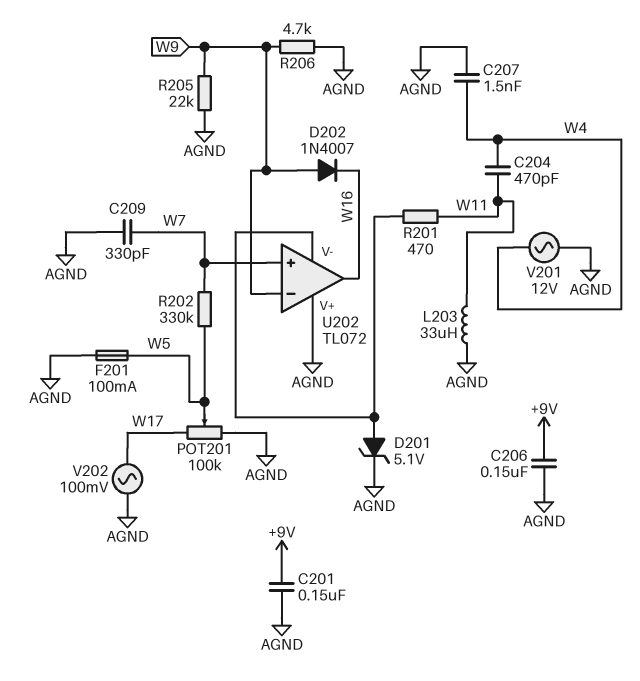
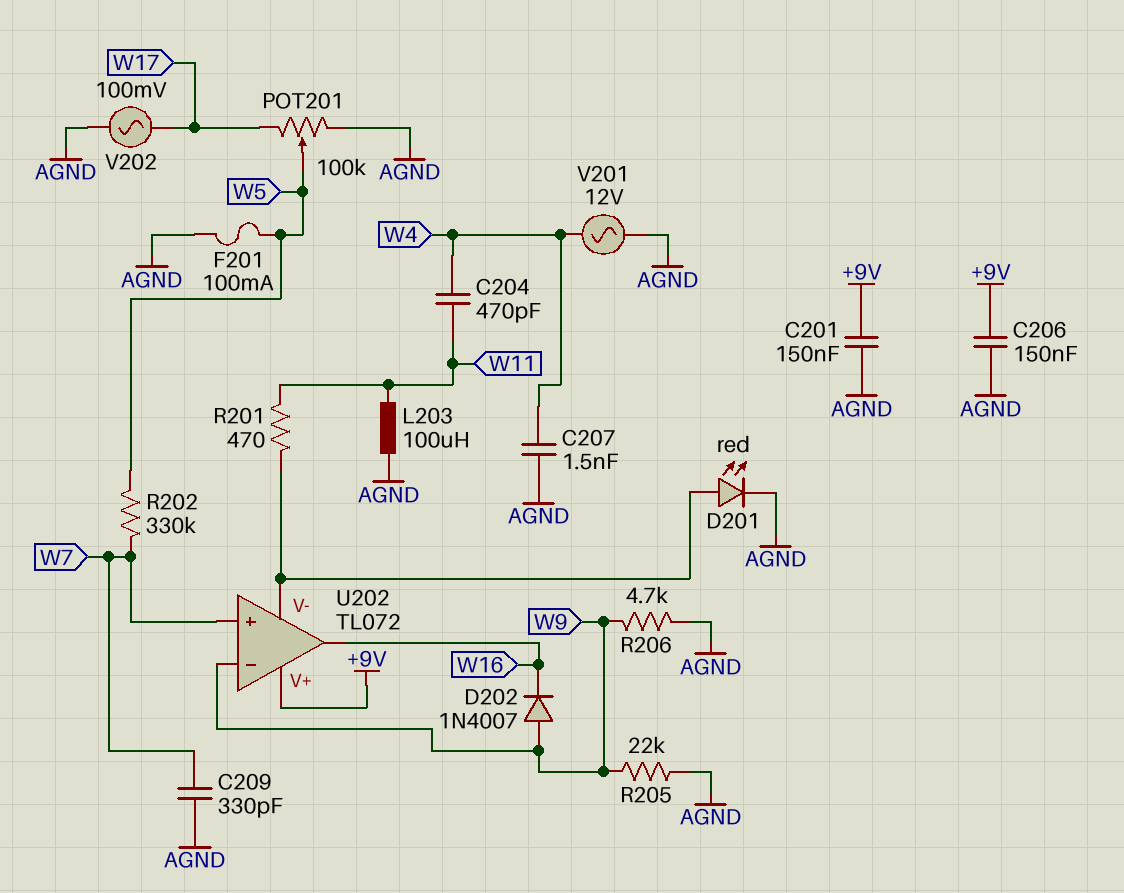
D201: zener 5.1V (A U202/V-, K AGND) -> LED red (A U202/V-, K AGND)
L203: 33uH (AGND, W11) -> 100uH (AGND, W11)
U202 pin V+: AGND -> +9V

